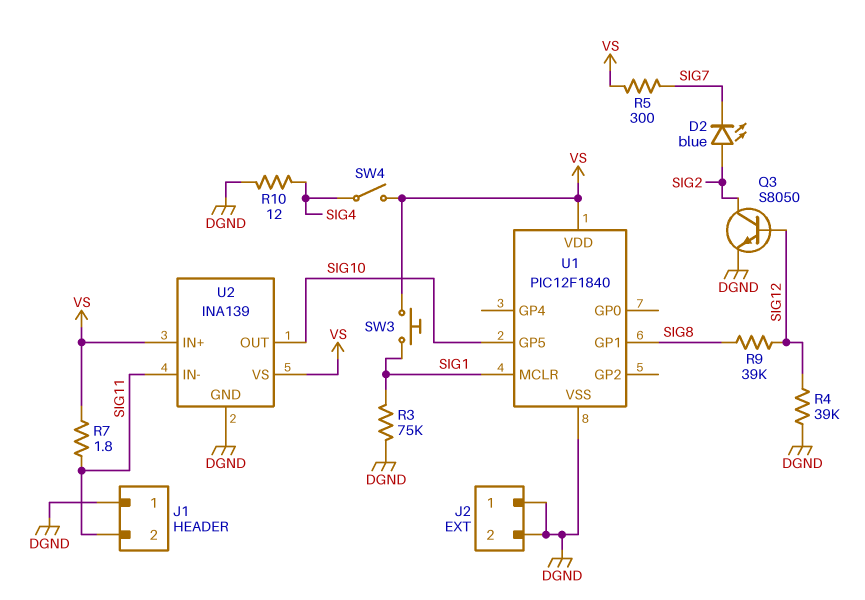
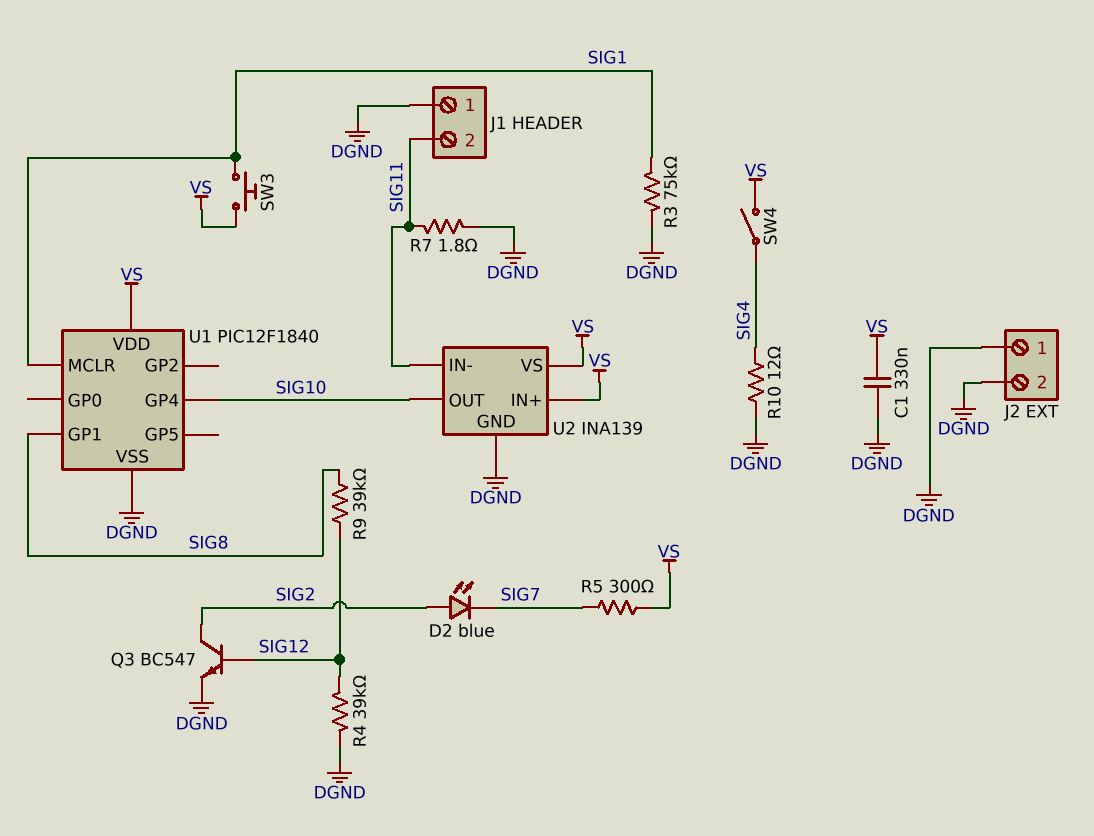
C1: none -> 330nF (DGND, VS)
Q3: NPN S8050 (B SIG12, C SIG2, E DGND) -> NPN BC547 (B SIG12, C SIG2, E DGND)
R7: 1.8 (SIG11, VS) -> 1.8 (DGND, SIG11)
U1 pin GP4: none -> SIG10
U1 pin GP5: SIG10 -> none

